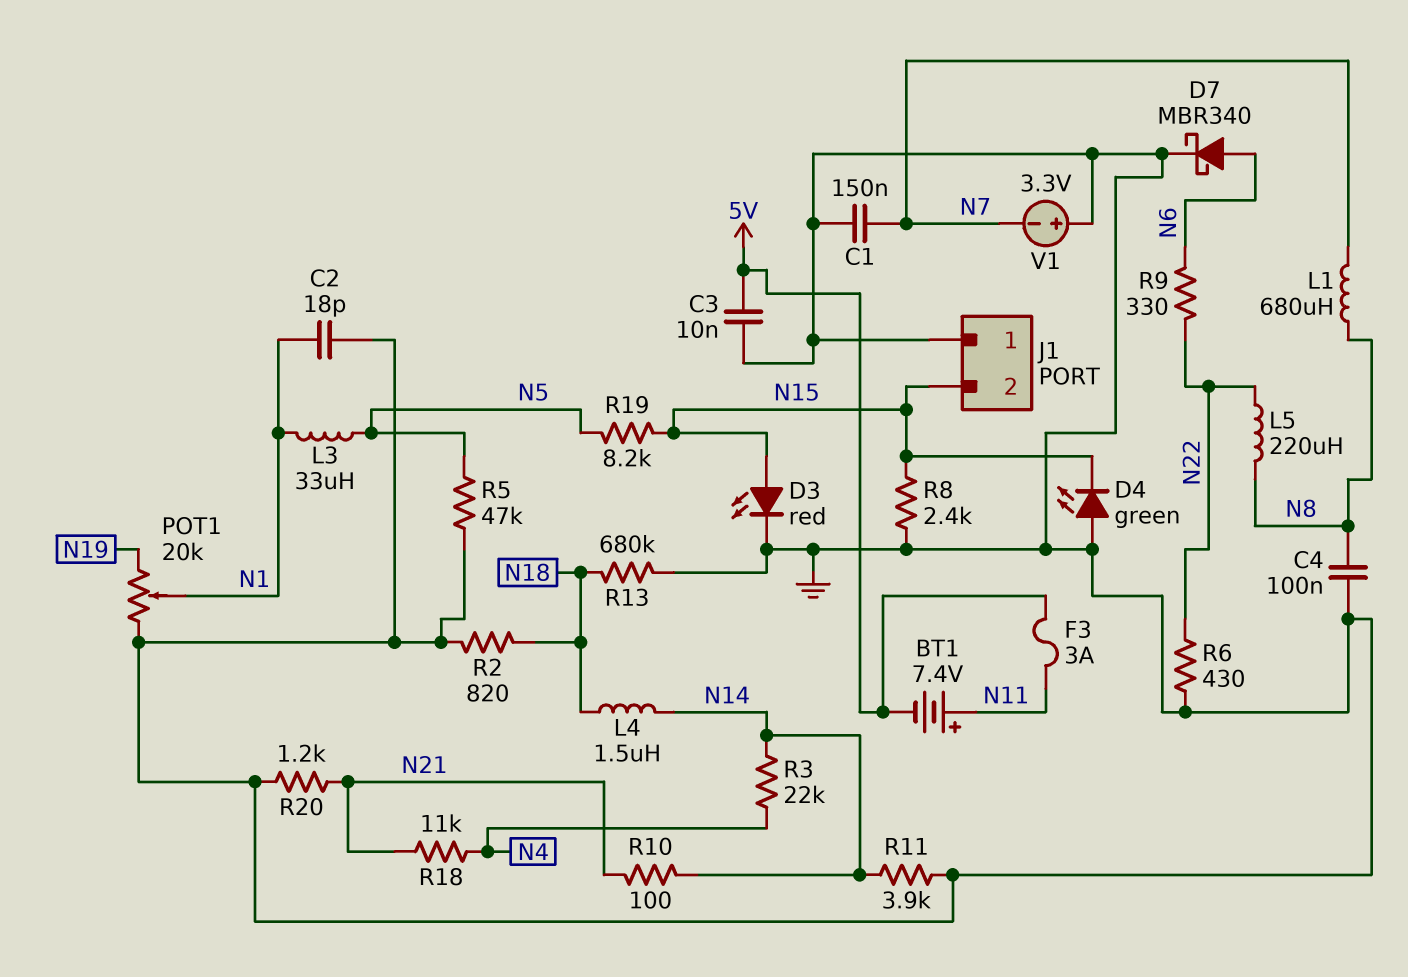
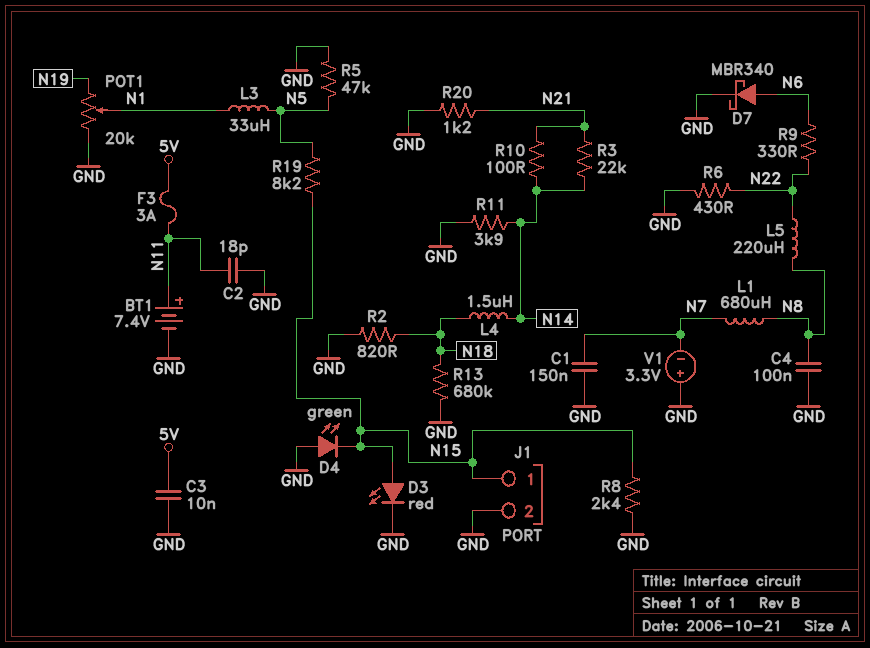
BT1: 7.4V (plus N11, minus 5V) -> 7.4V (plus N11, minus GND)
C2: 18pF (GND, N1) -> 18pF (GND, N11)
J1 pin 1: GND -> N15
J1 pin 2: N15 -> GND
R3: 22k (N4, N14) -> 22k (N14, N21)
R18: 11k (N4, N21) -> none

